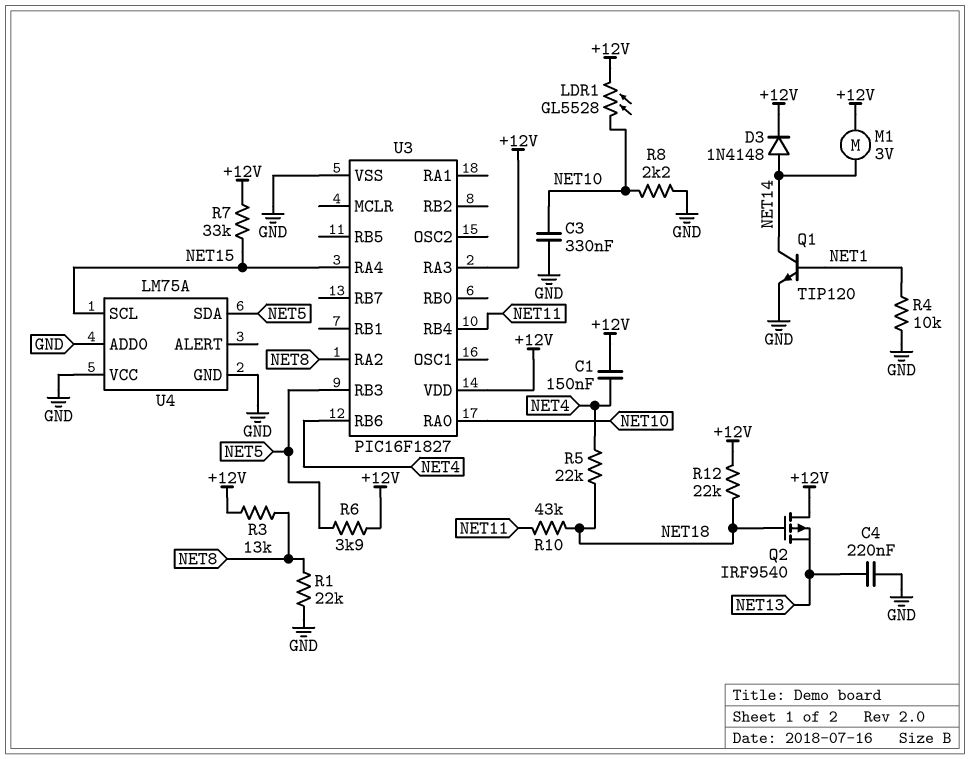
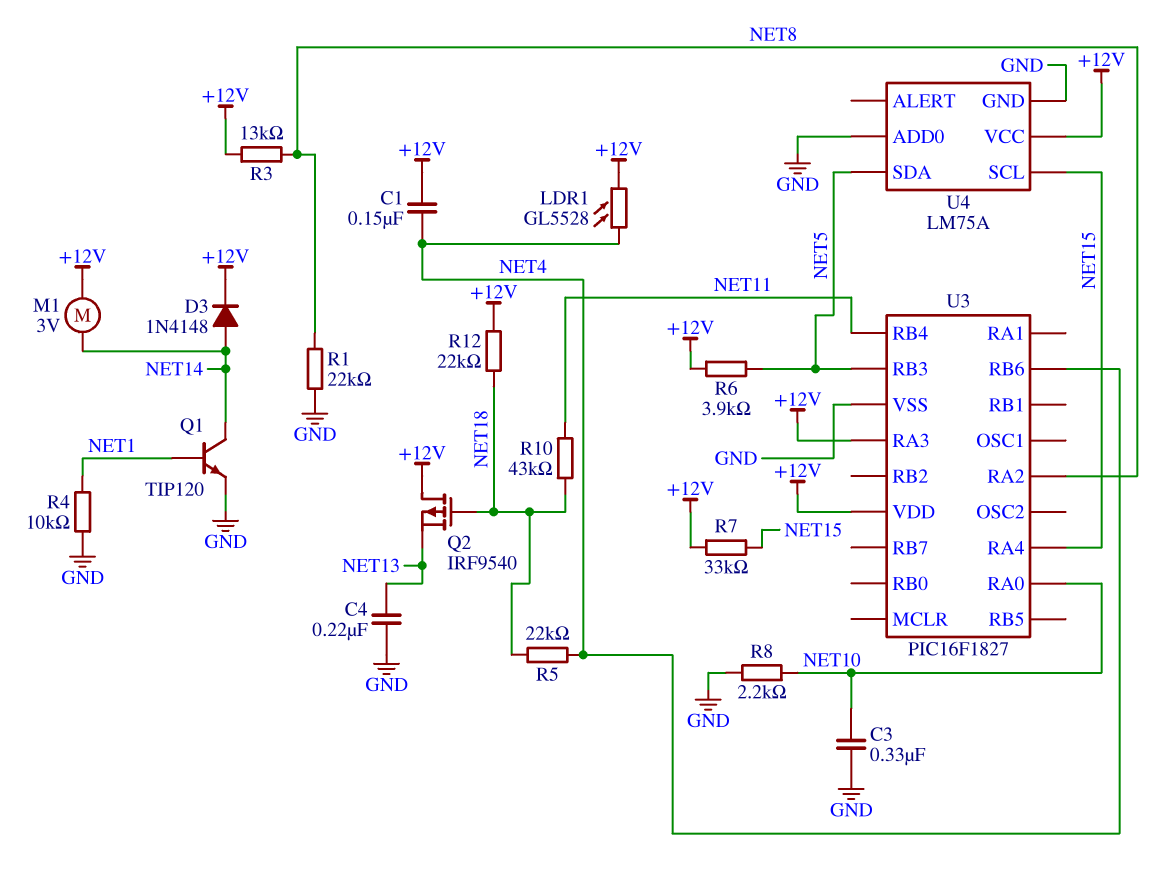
LDR1: GL5528 (+12V, NET10) -> GL5528 (+12V, NET4)
U4 pin VCC: GND -> +12V

